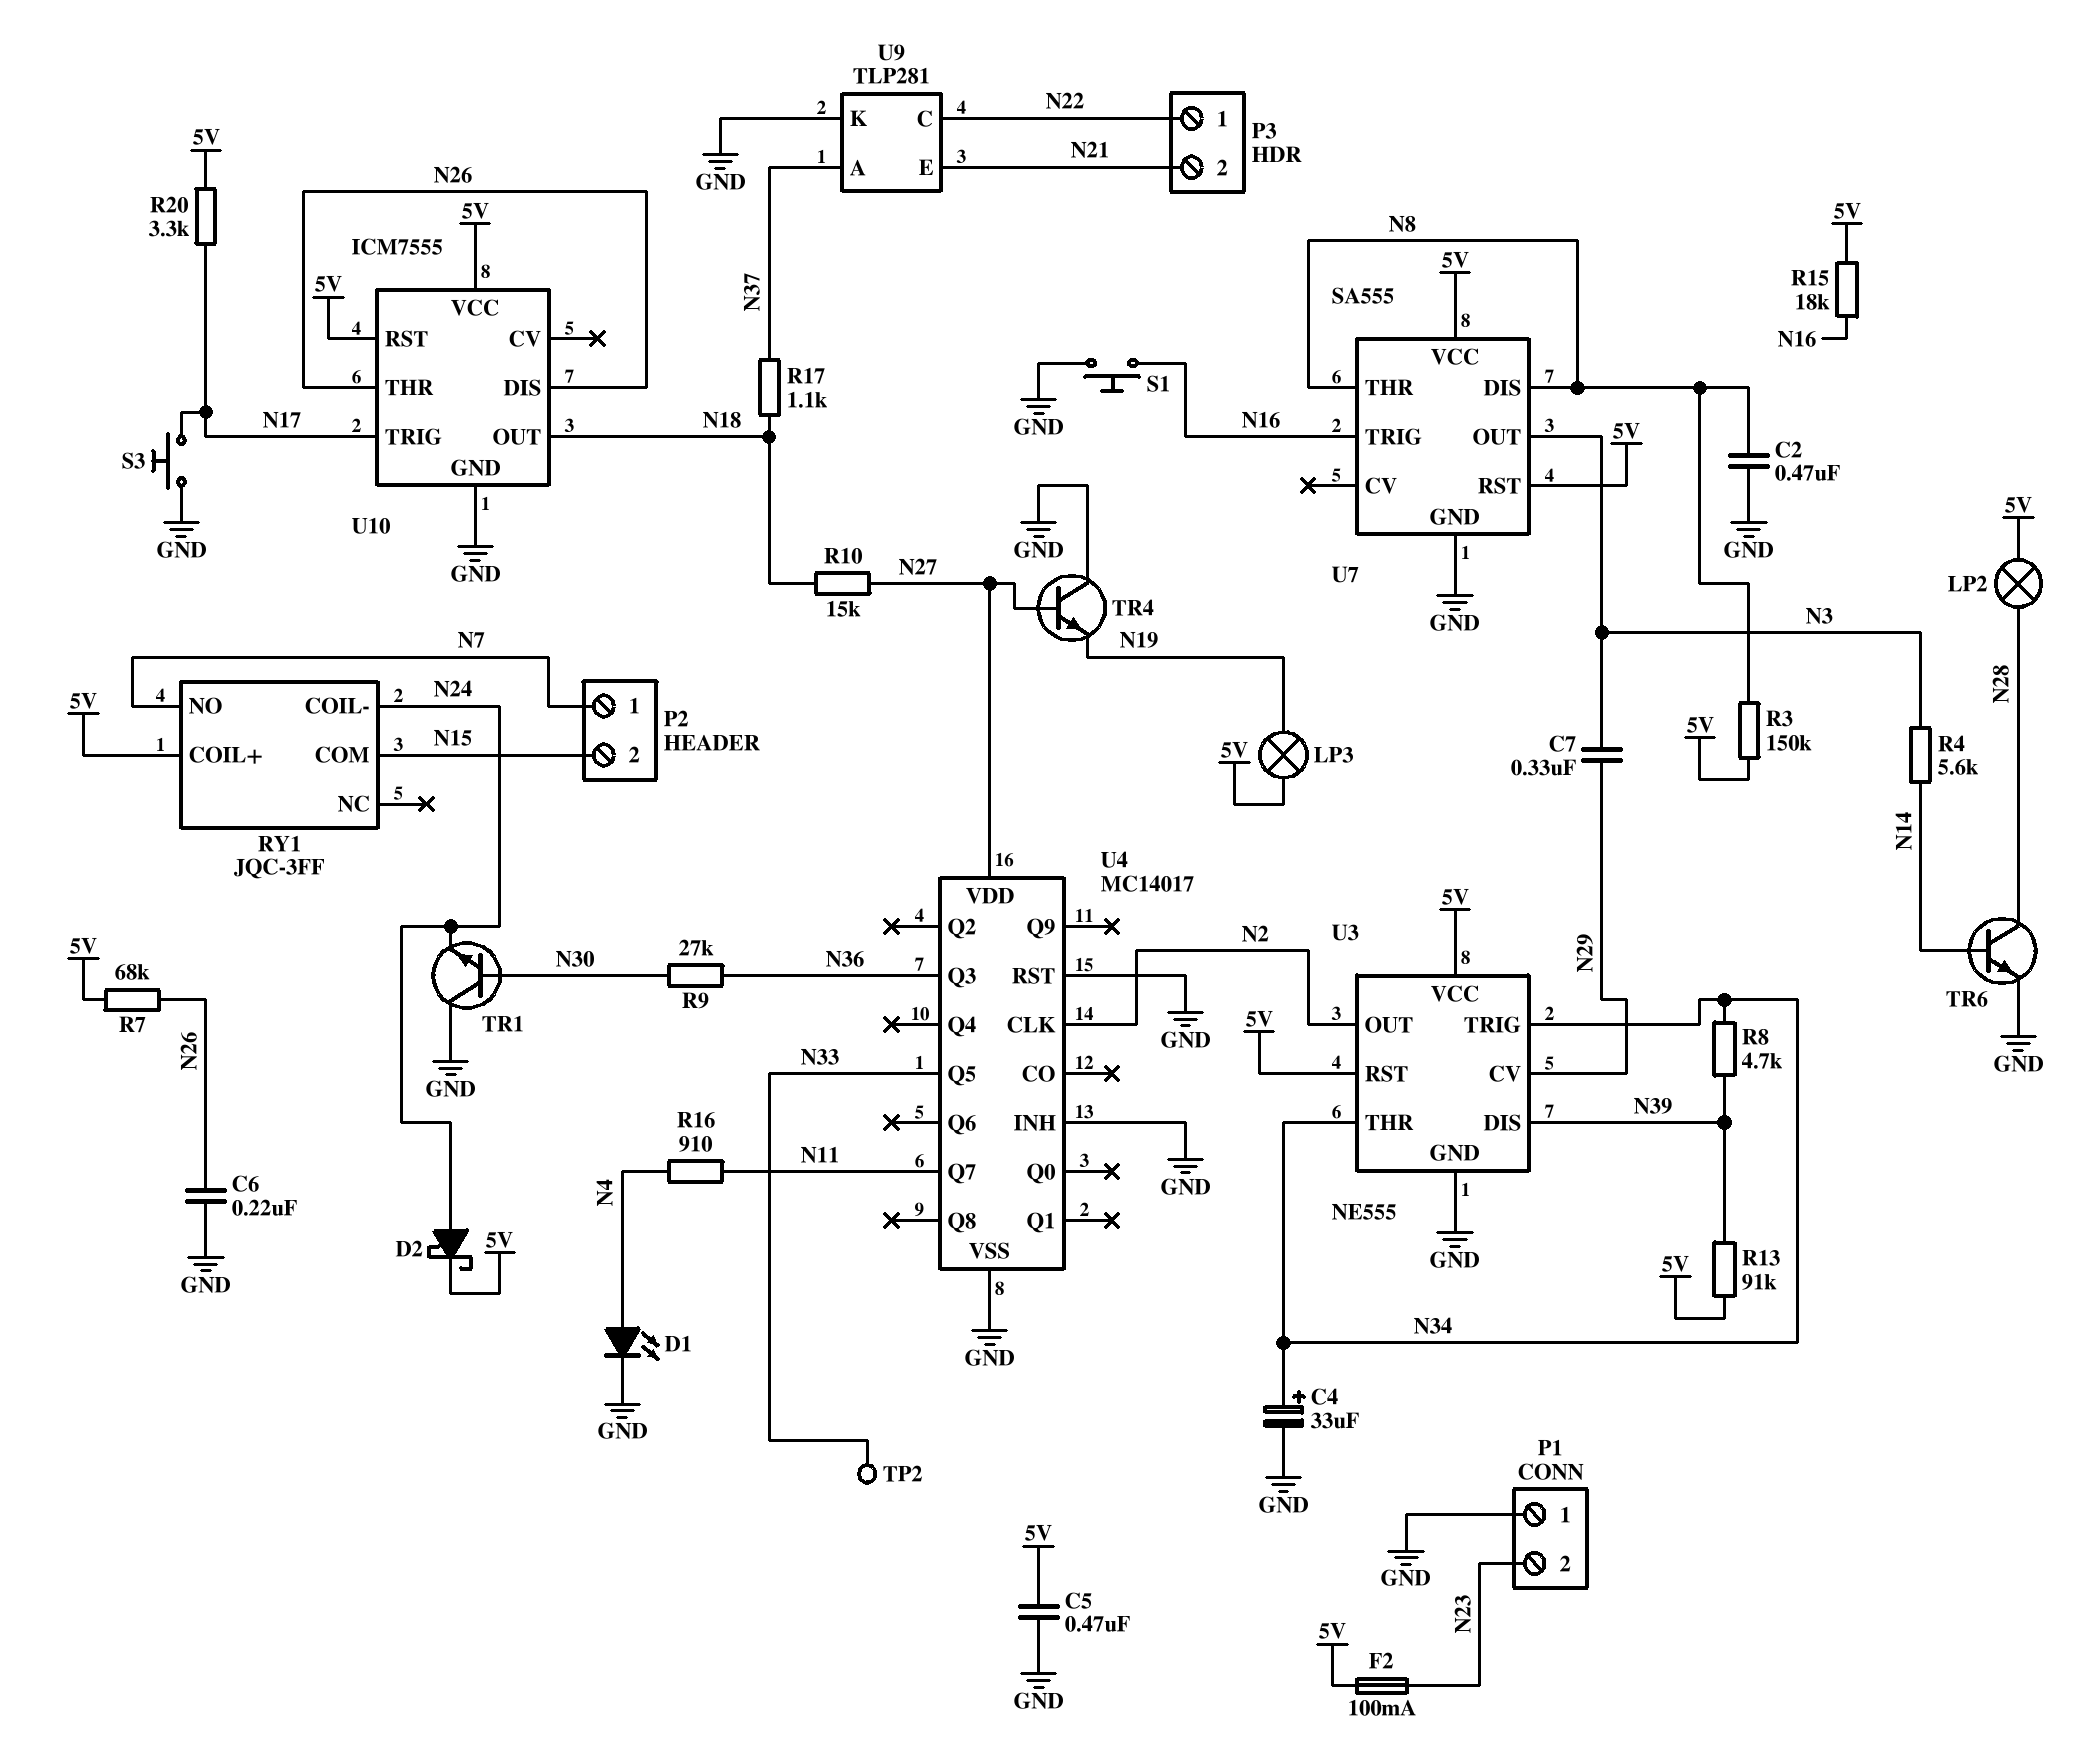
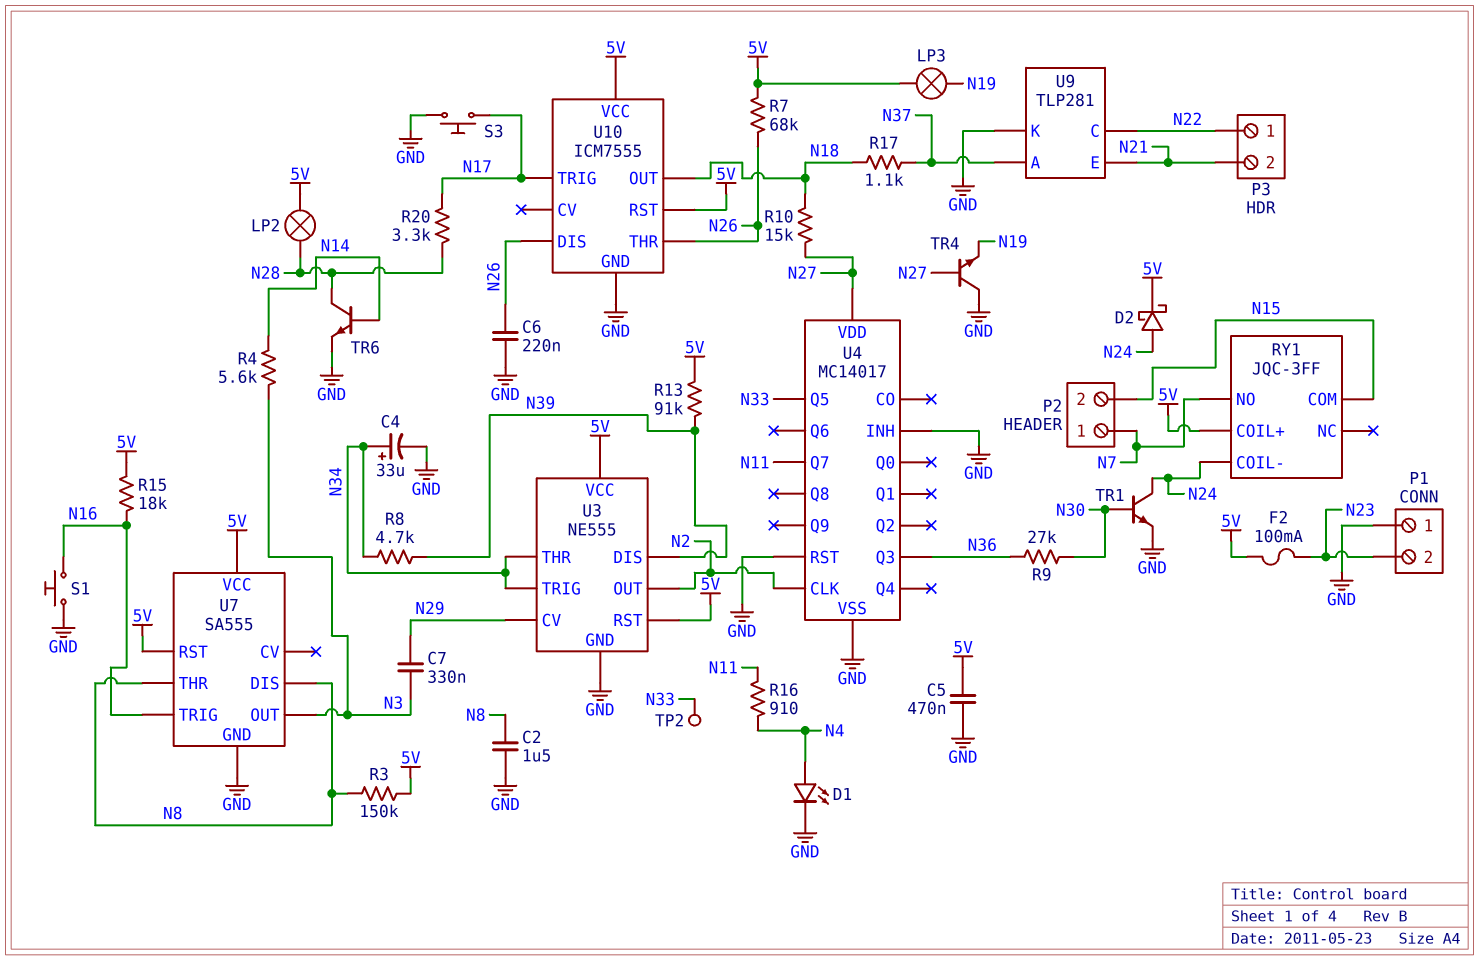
C2: 470nF (GND, N8) -> 1.5uF (GND, N8)
R20: 3.3k (5V, N17) -> 3.3k (N17, N28)
TR1: NPN (B N30, C GND, E N24) -> NPN (B N30, C N24, E GND)

